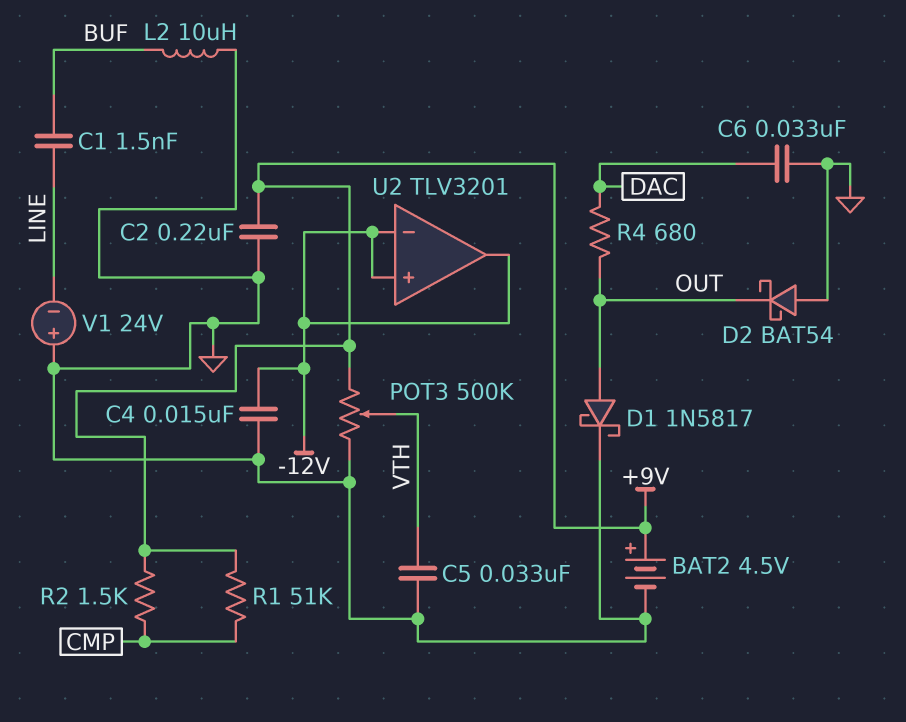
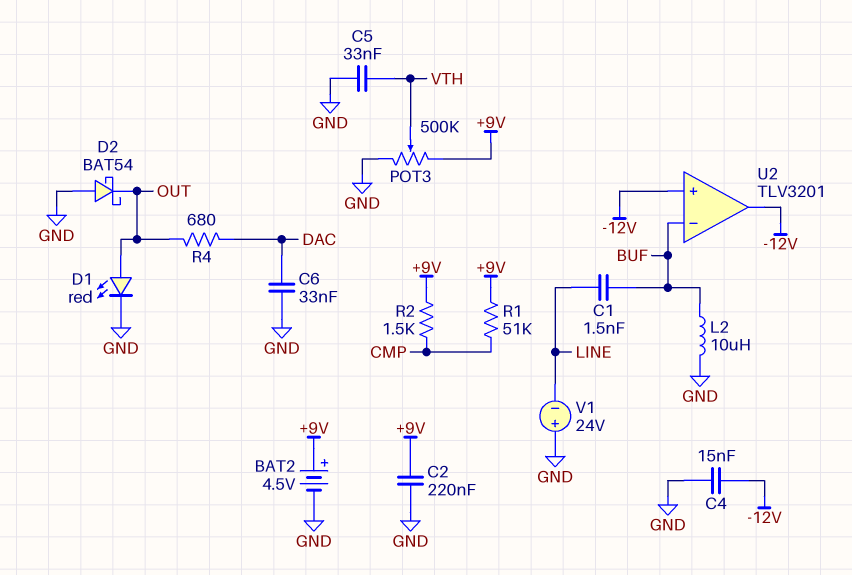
D1: schottky 1N5817 (A OUT, K GND) -> LED red (A OUT, K GND)
U2 pin in-: -12V -> BUF

